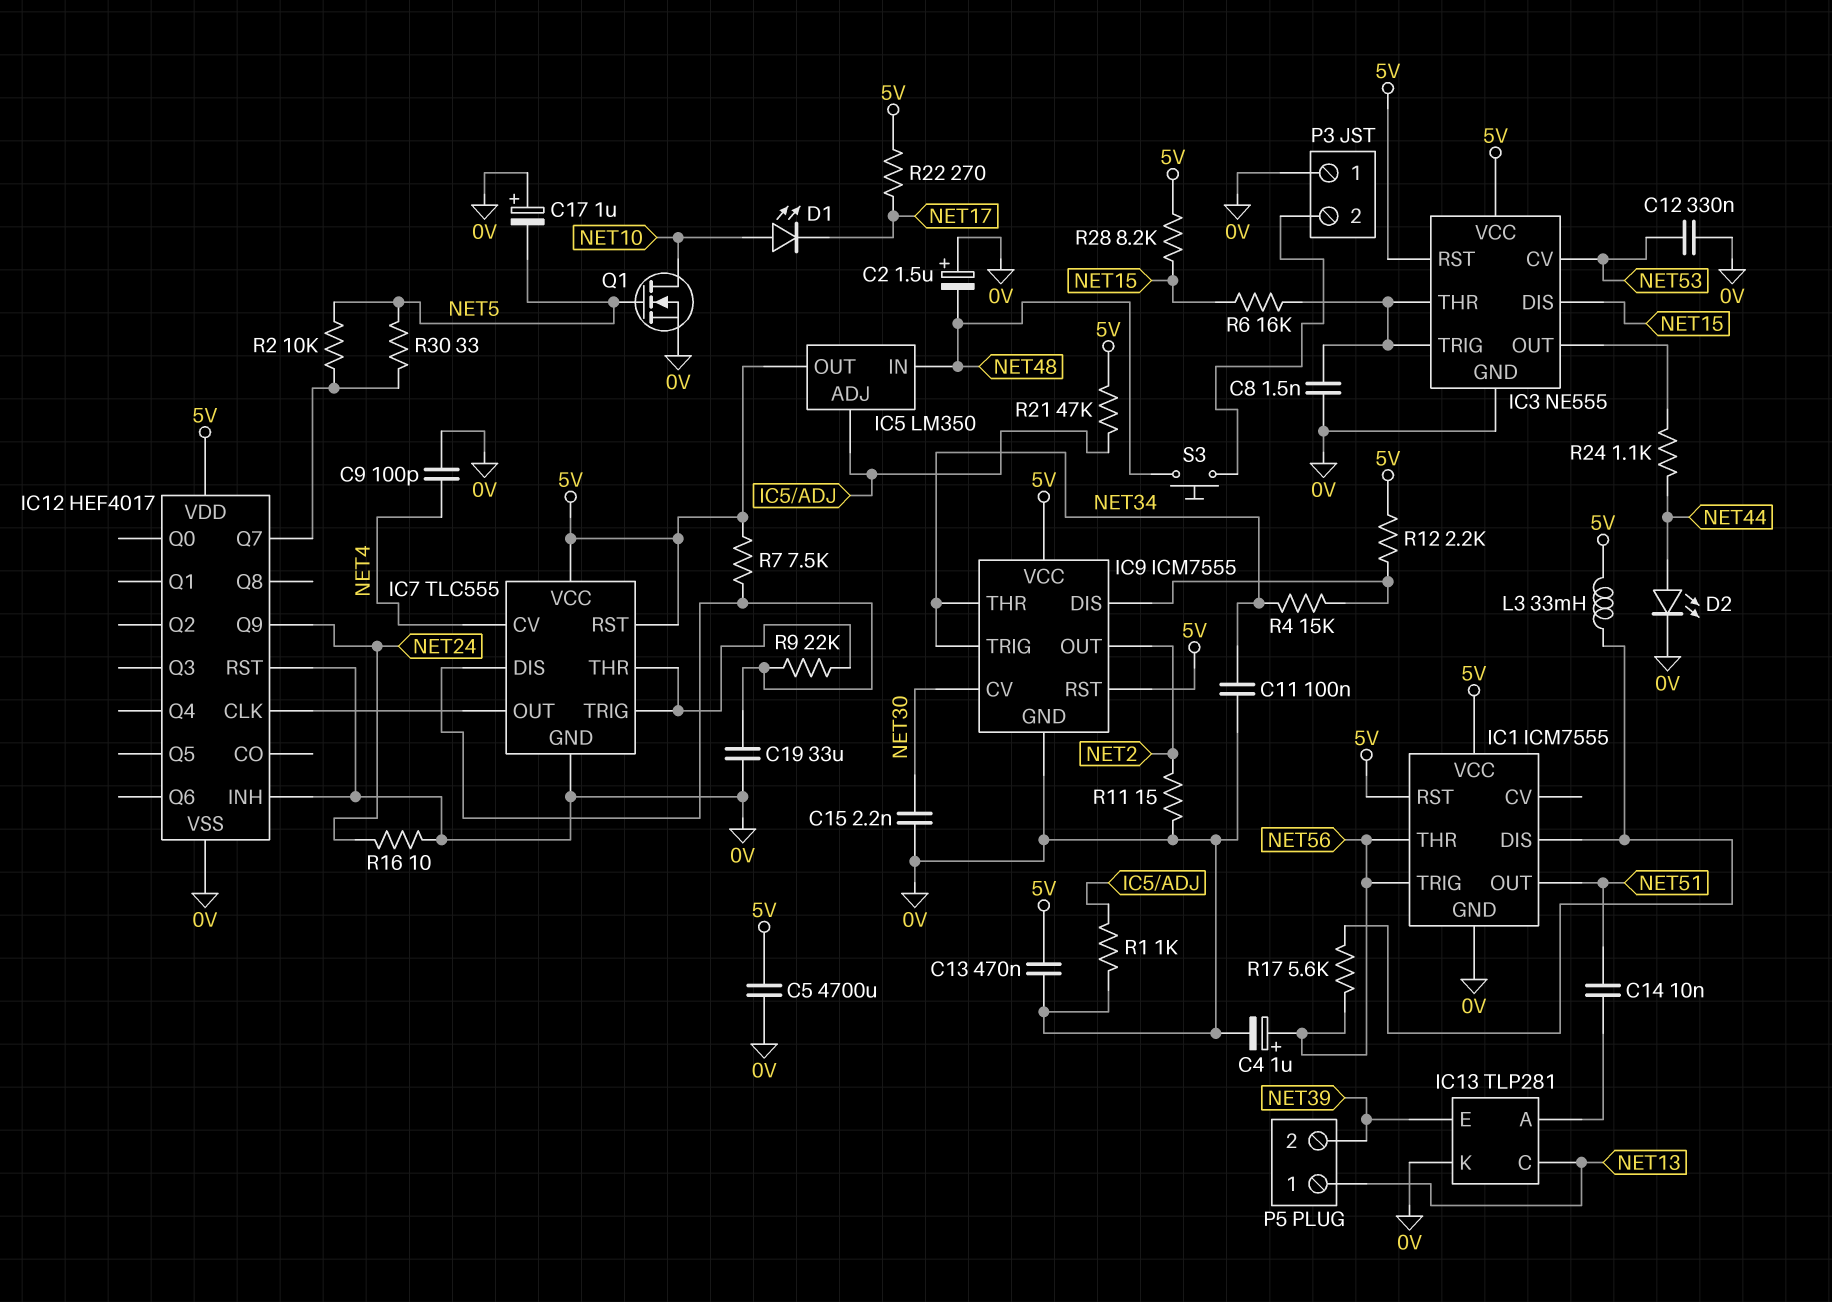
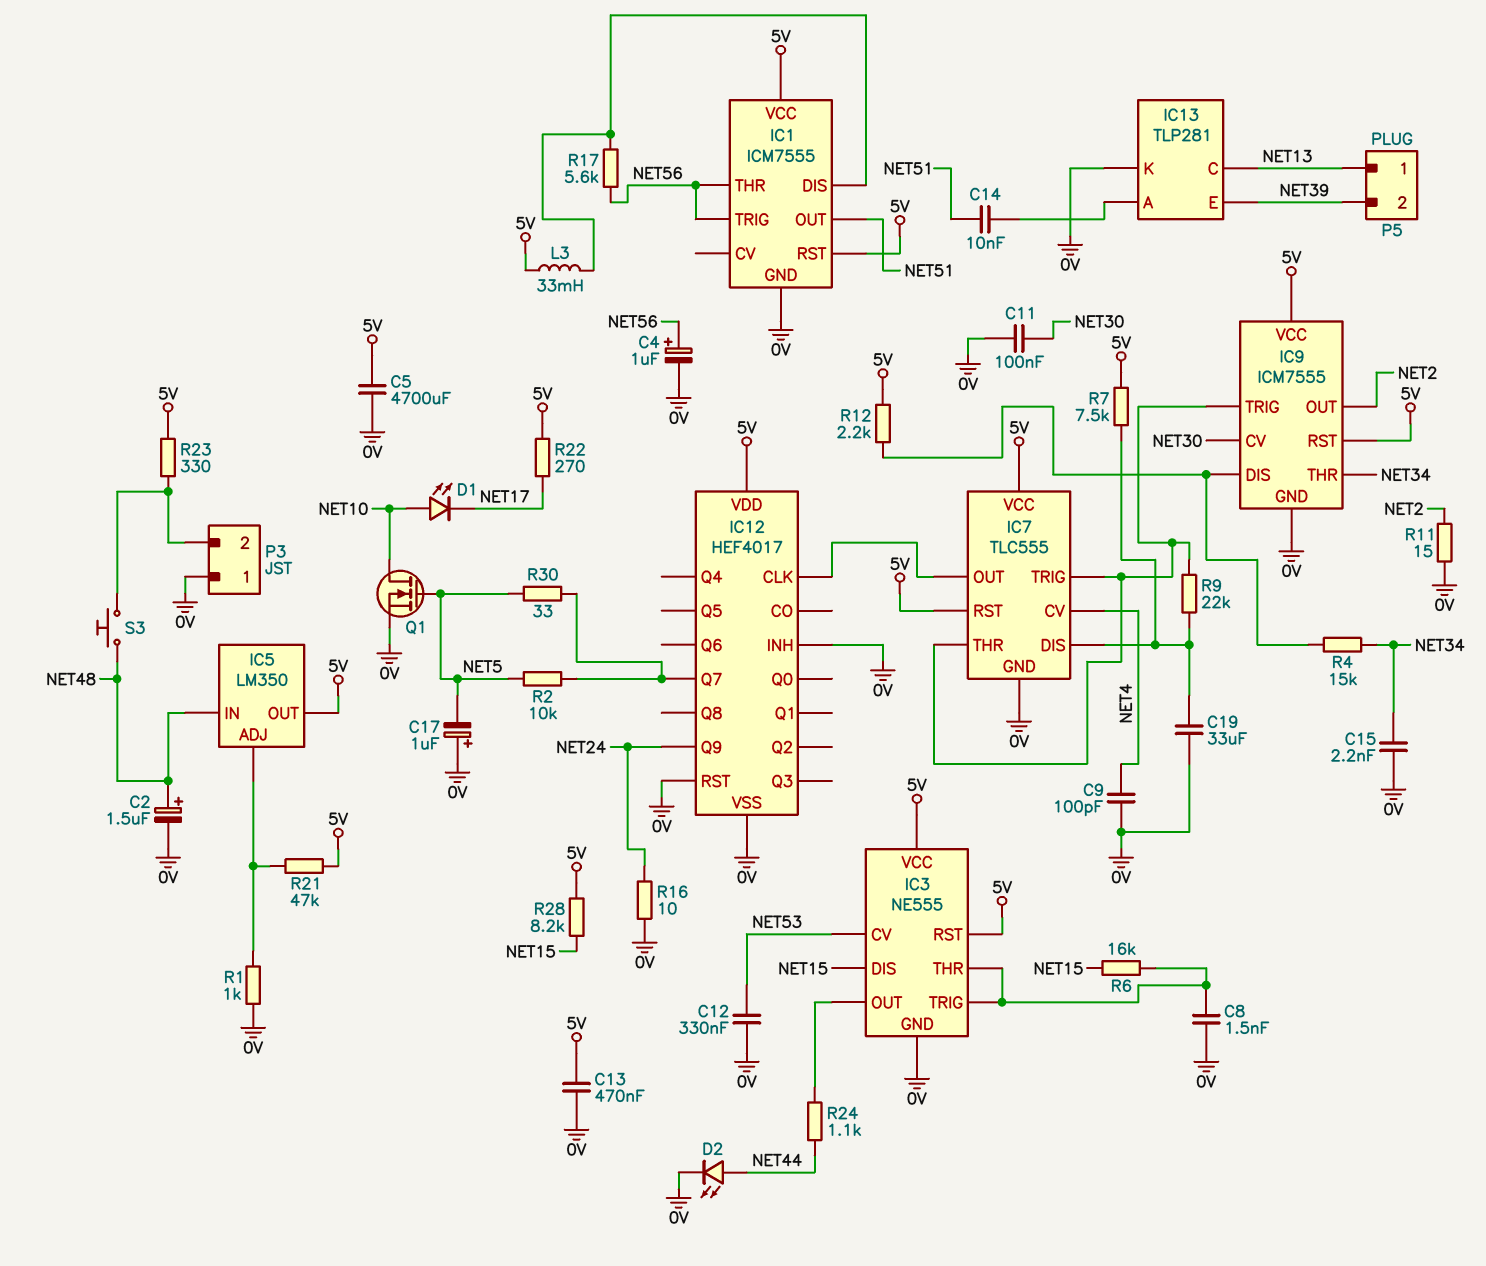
C2: 1.5uF (plus 0V, minus NET48) -> 1.5uF (plus NET48, minus 0V)
C11: 100nF (0V, NET34) -> 100nF (0V, NET30)
C15: 2.2nF (0V, NET30) -> 2.2nF (0V, NET34)
IC9 pin TRIG: NET34 -> IC7/THR
R23: none -> 330 (5V, P3/2)

